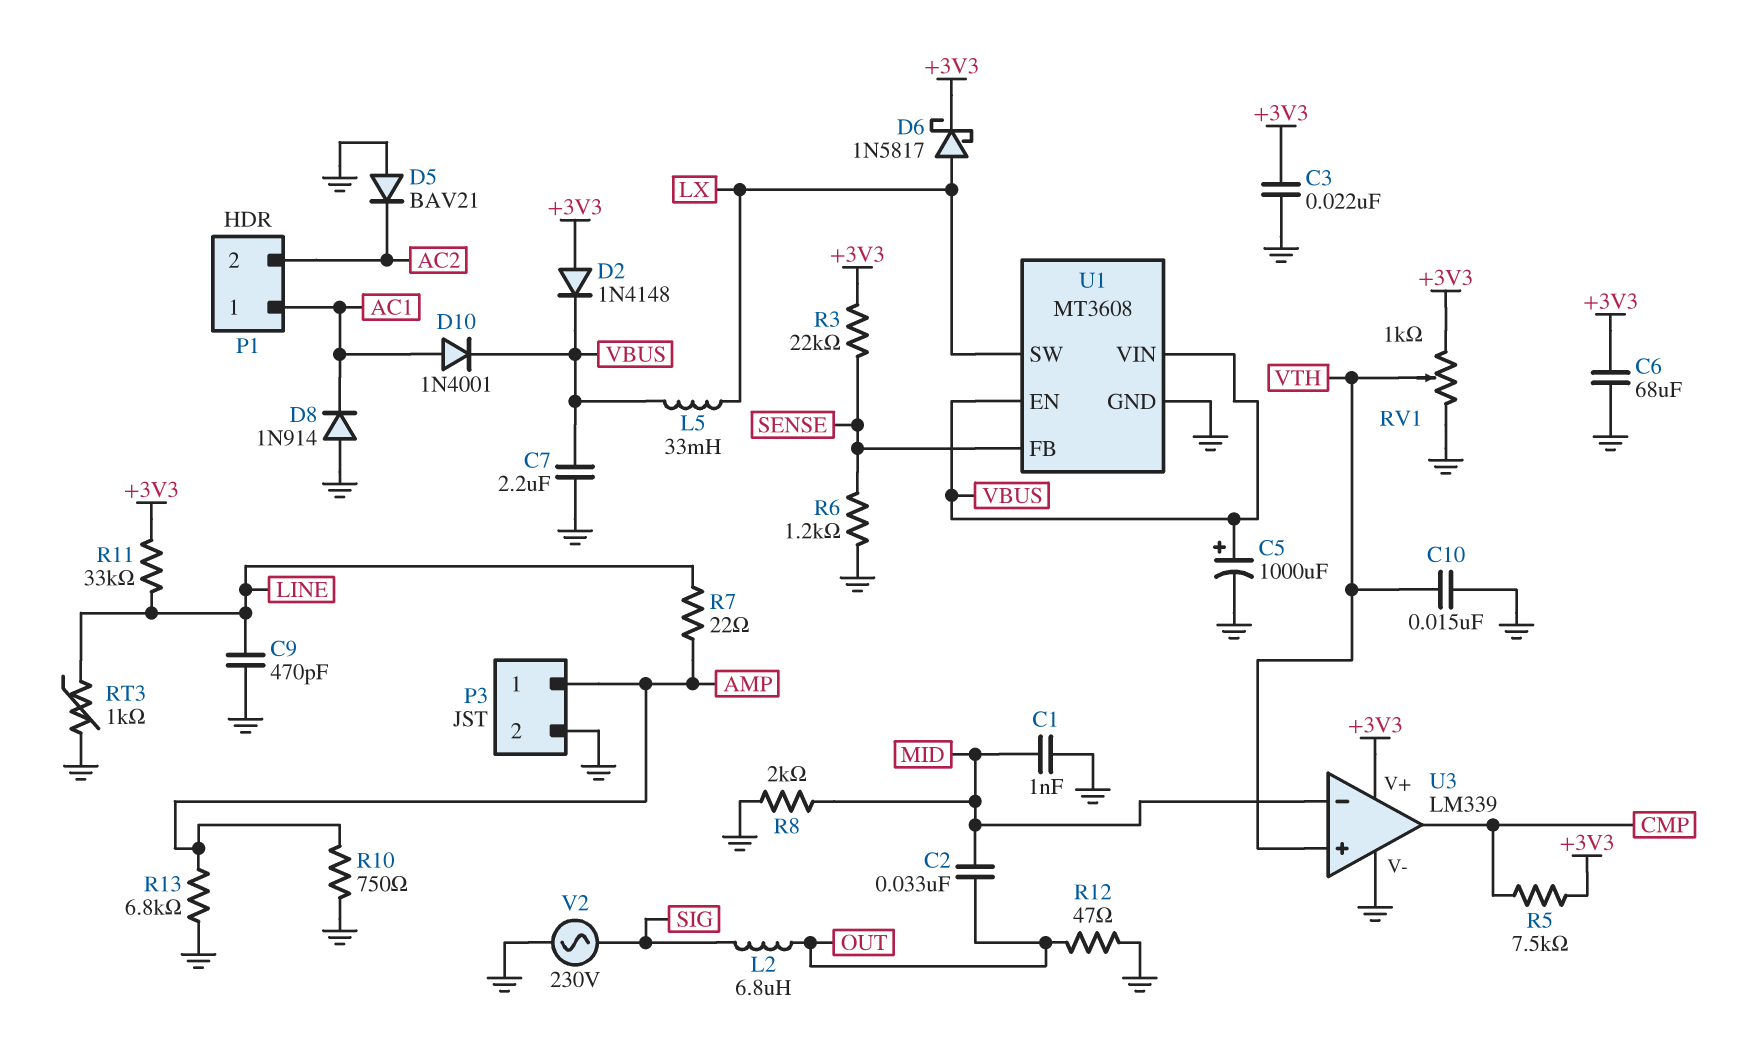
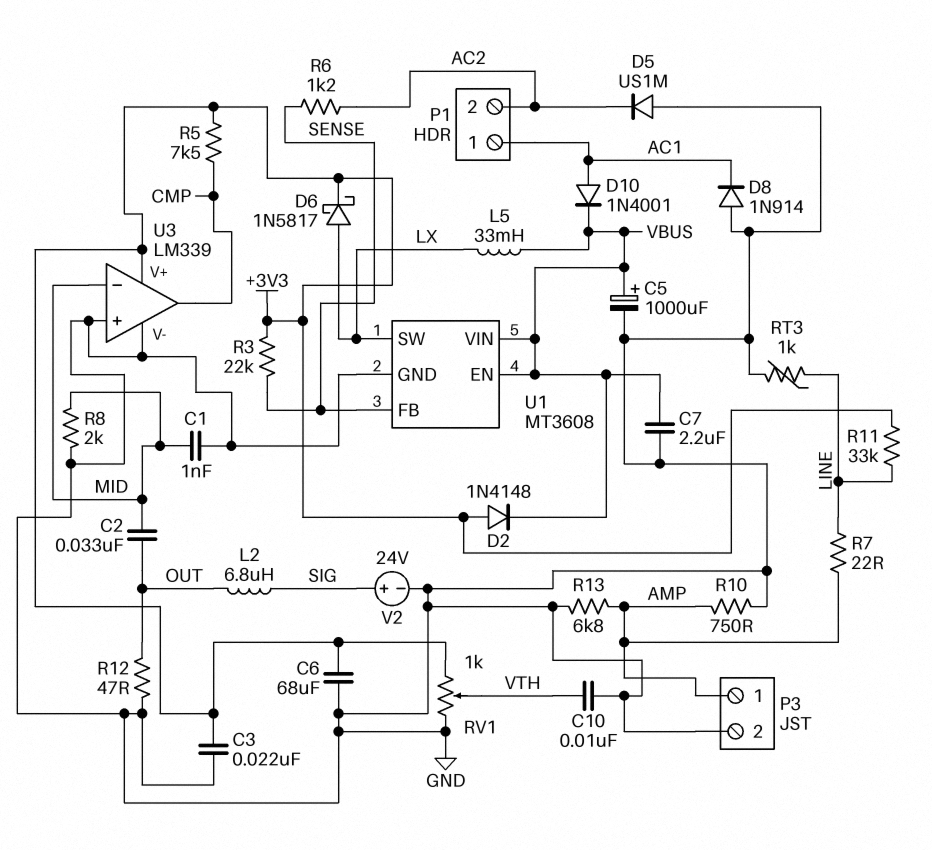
C9: 470pF (GND, LINE) -> none
C10: 15nF (GND, VTH) -> 10nF (GND, VTH)
D5: diode BAV21 (A GND, K AC2) -> diode US1M (A GND, K AC2)
R6: 1.2k (GND, SENSE) -> 1.2k (AC2, SENSE)
U3 pin in+: VTH -> GND
V2: AC 230V (GND, SIG) -> 24V (plus SIG, minus GND)

